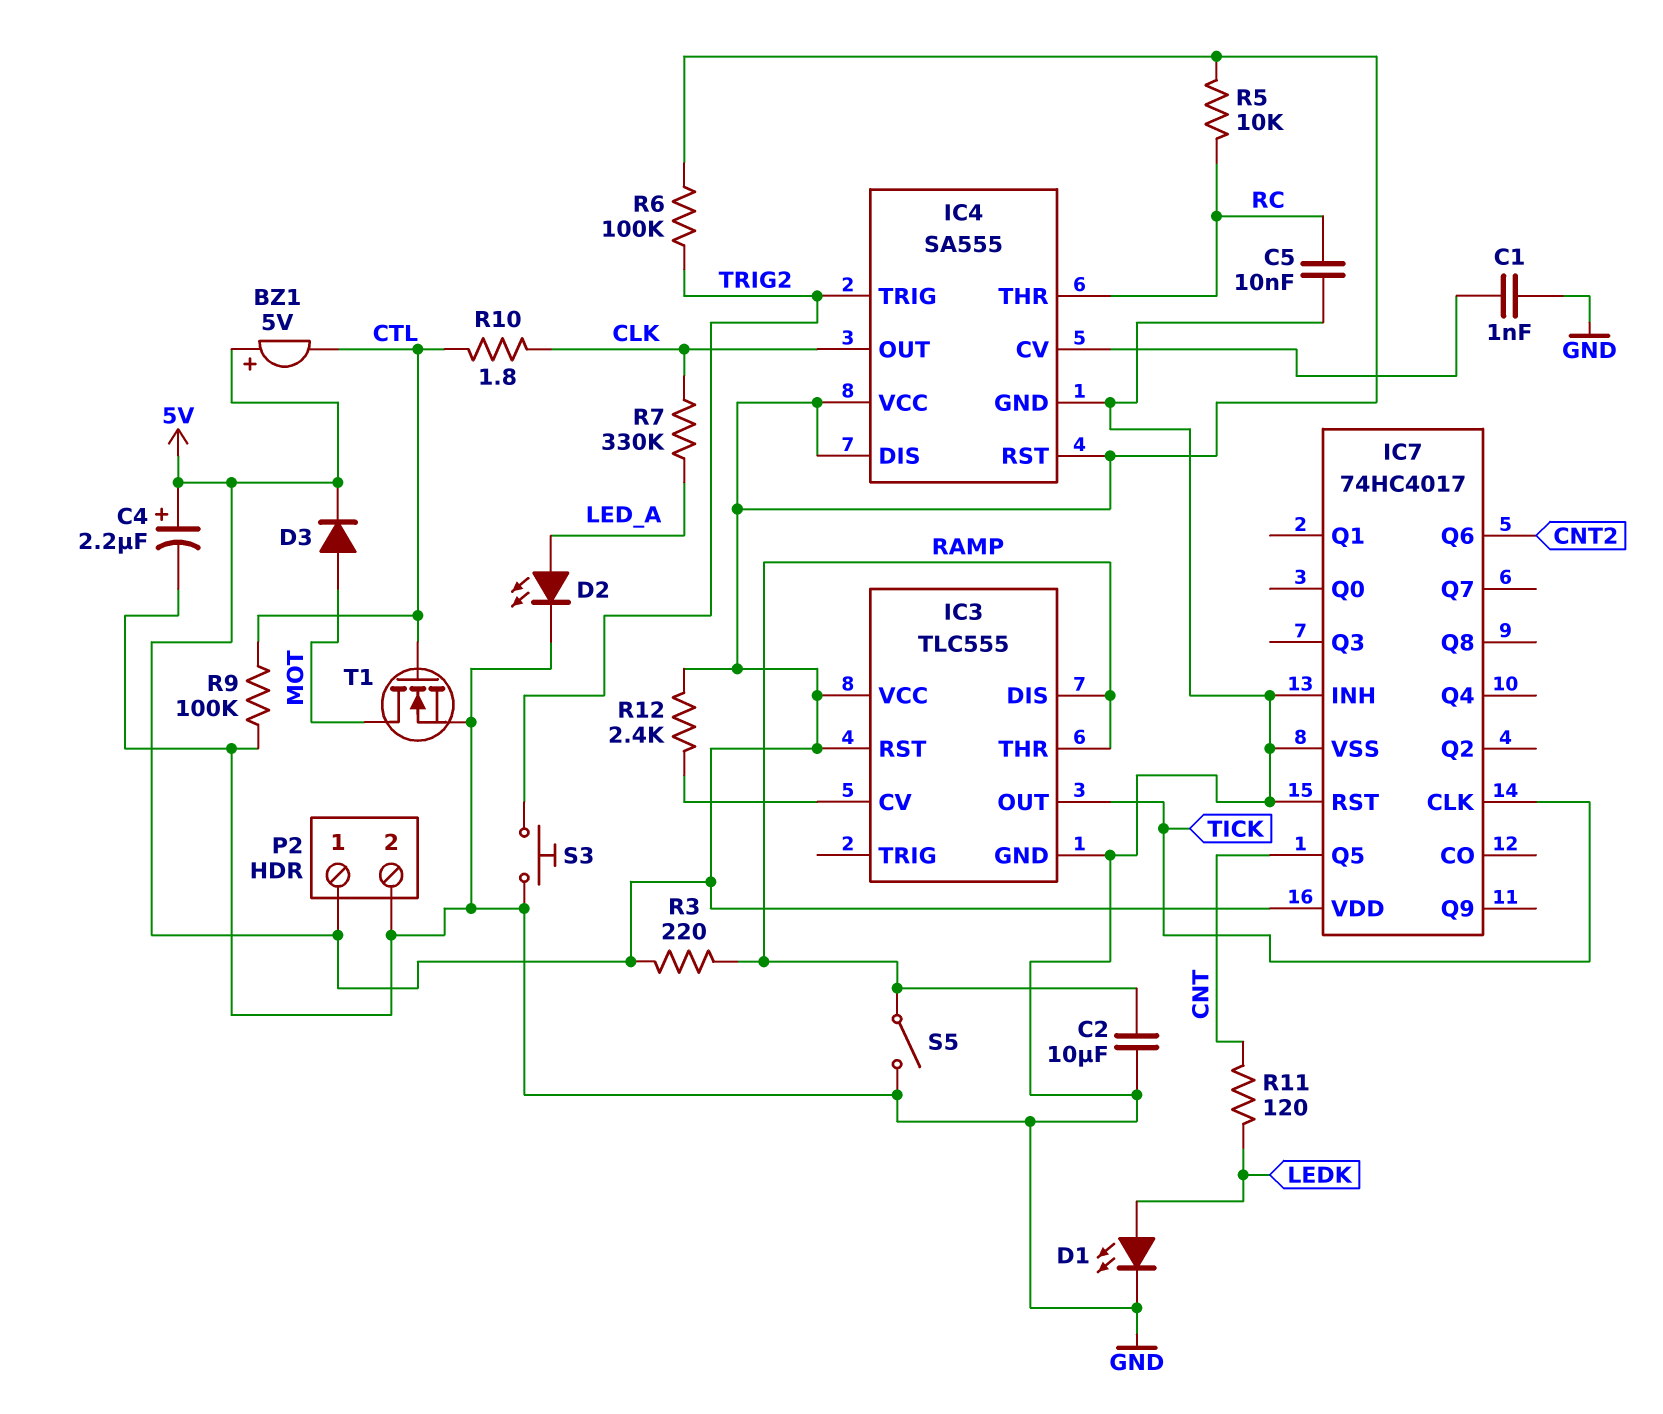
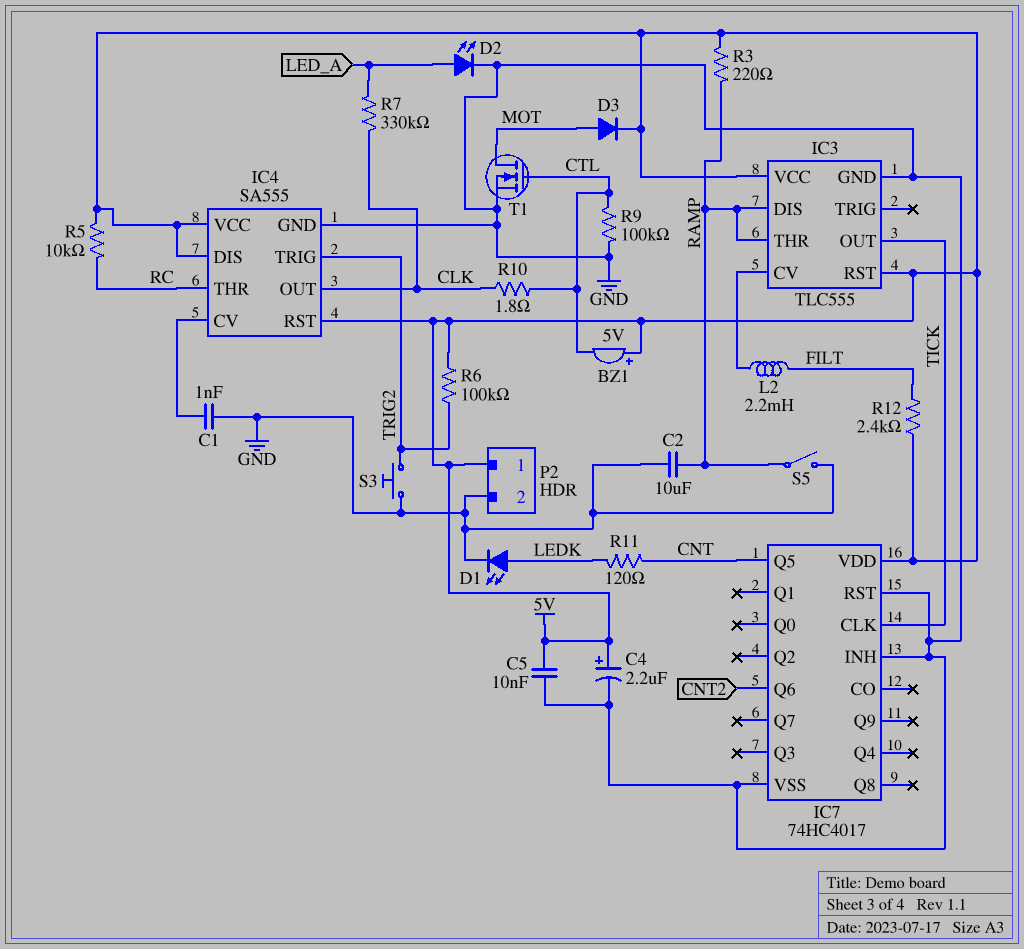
C5: 10nF (GND, RC) -> 10nF (5V, GND)
L2: none -> 2.2mH (FILT, IC3/CV)
R12: 2.4k (5V, IC3/CV) -> 2.4k (5V, FILT)

